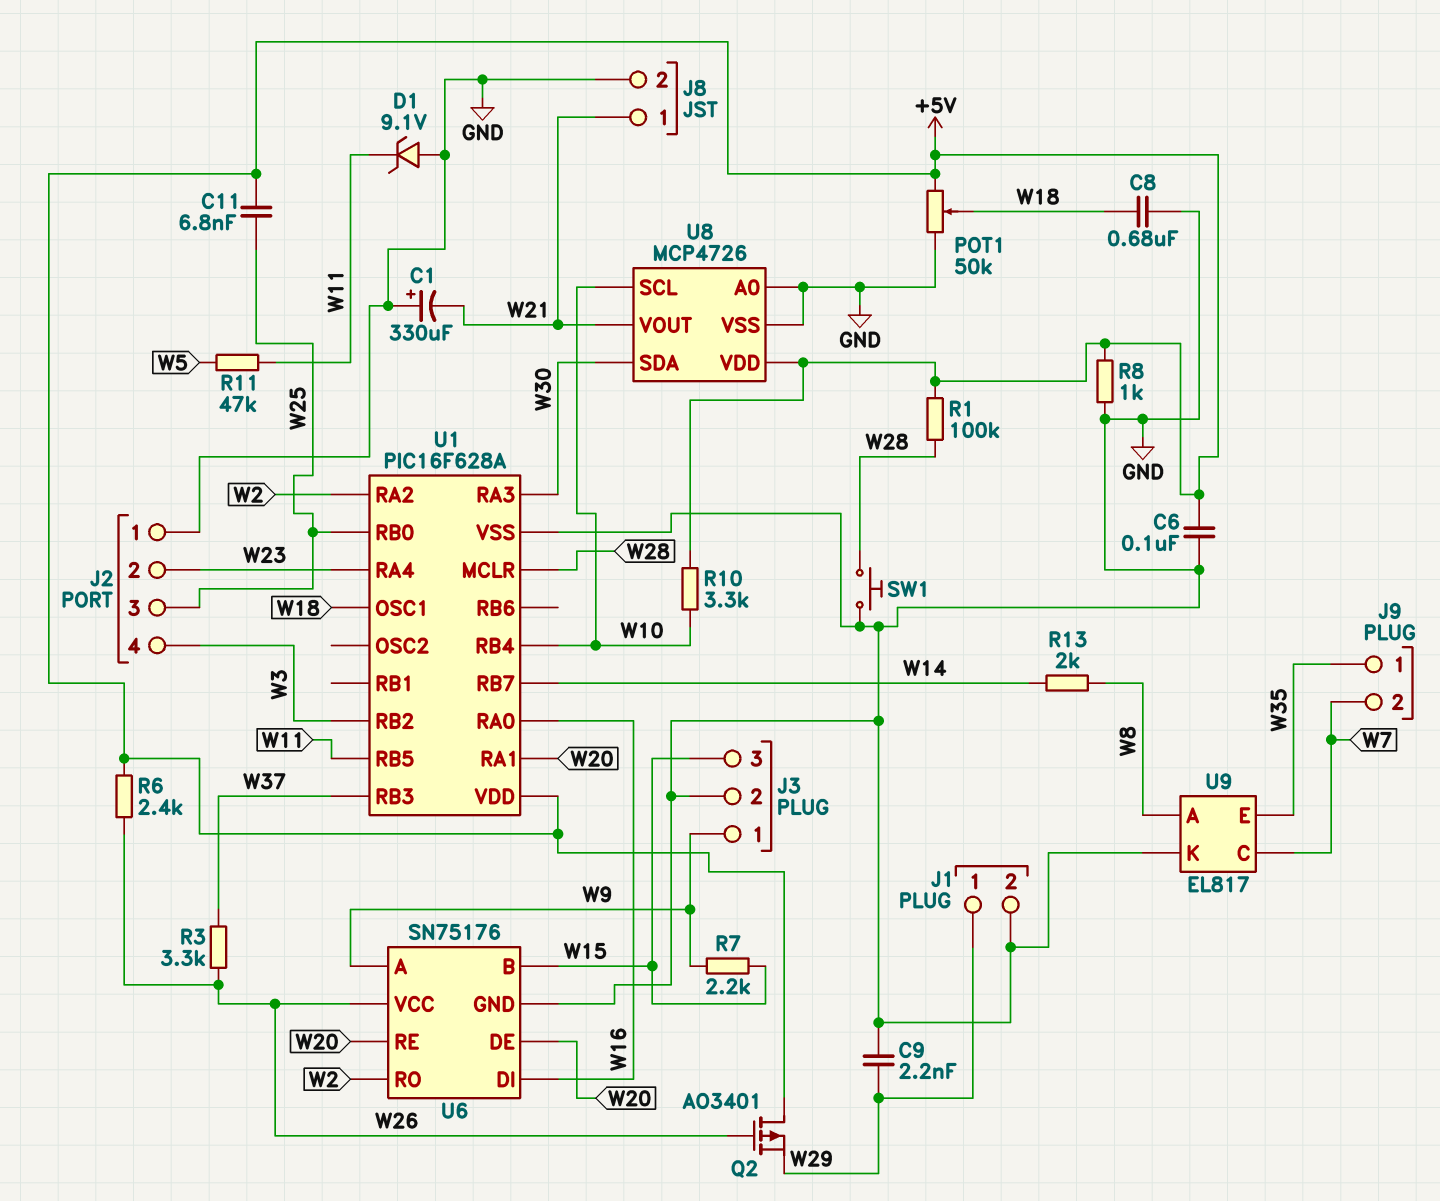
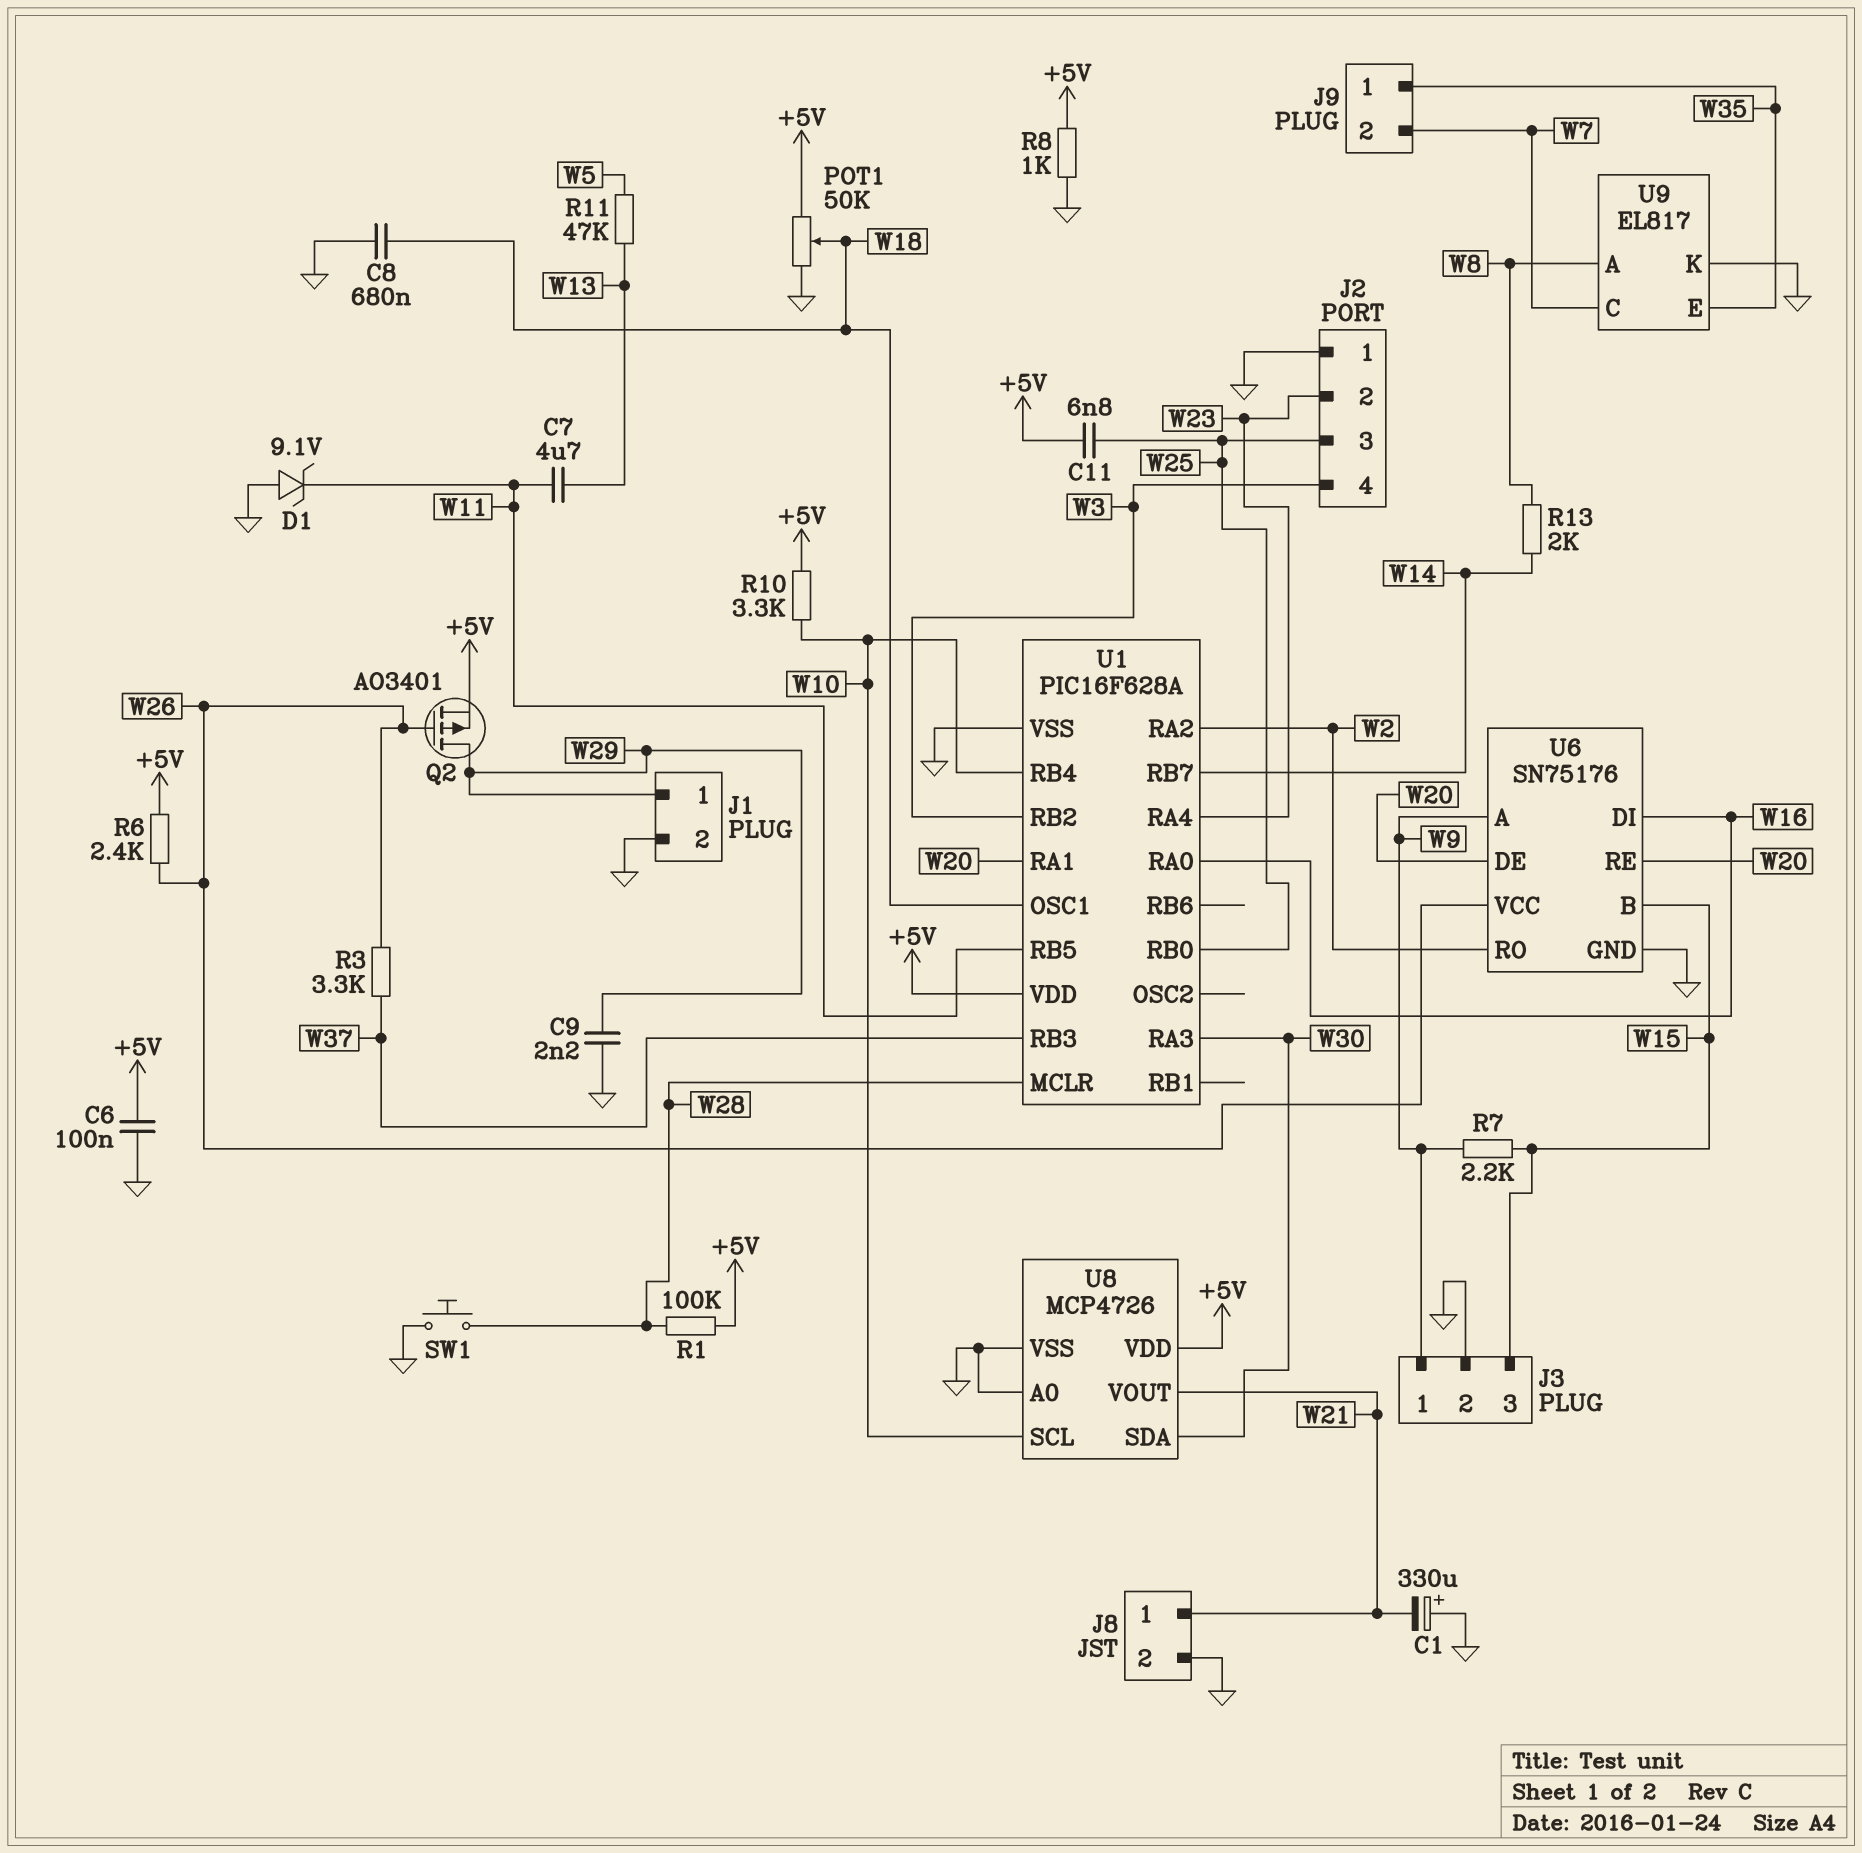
C7: none -> 4.7uF (W11, W13)
Q2: PMOS AO3401 (G W26, D +5V, S W29) -> PMOS AO3401 (G W26, D W29, S +5V)
R11: 47k (W5, W11) -> 47k (W5, W13)

